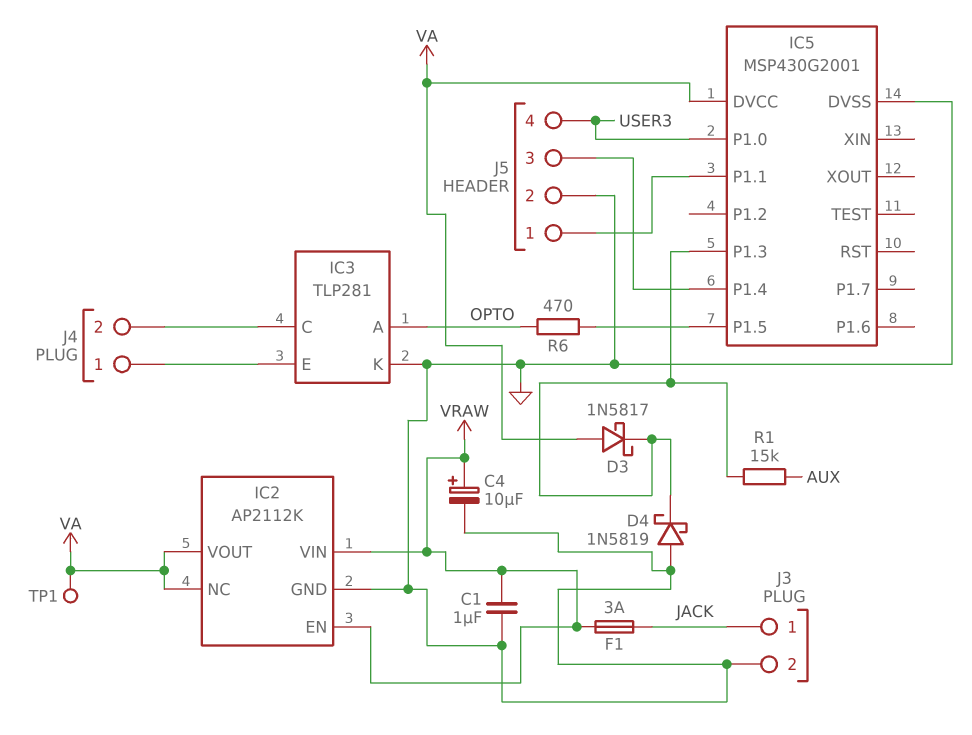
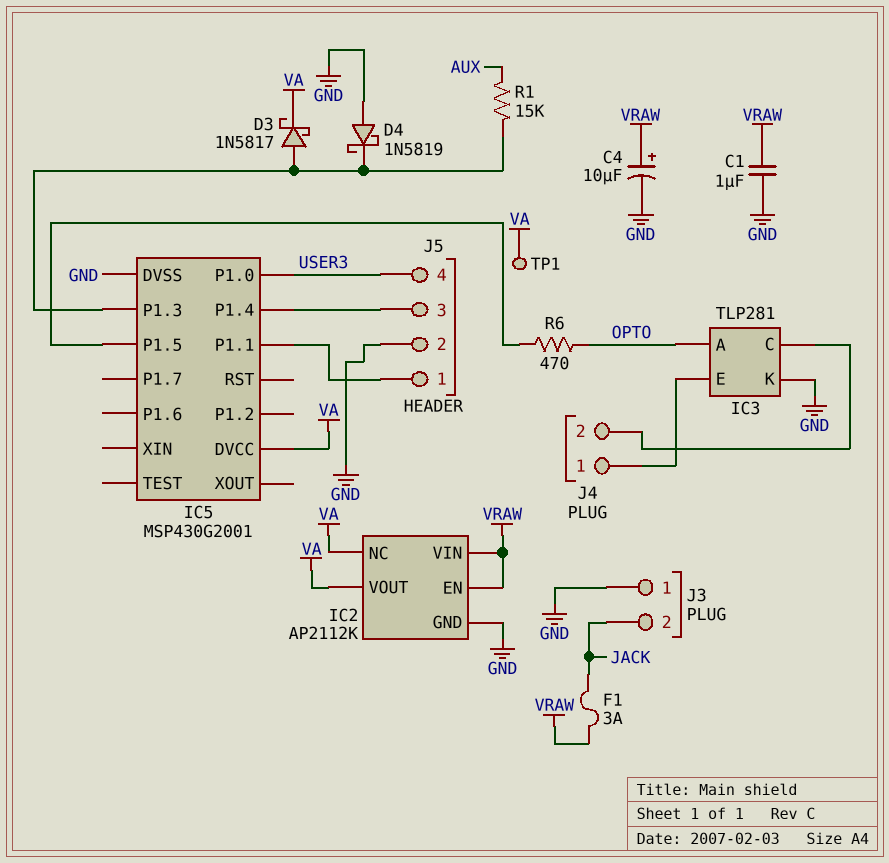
D3: schottky 1N5817 (A VA, K IC5/P1.3) -> schottky 1N5817 (A IC5/P1.3, K VA)
J3 pin 1: JACK -> GND
J3 pin 2: GND -> JACK

